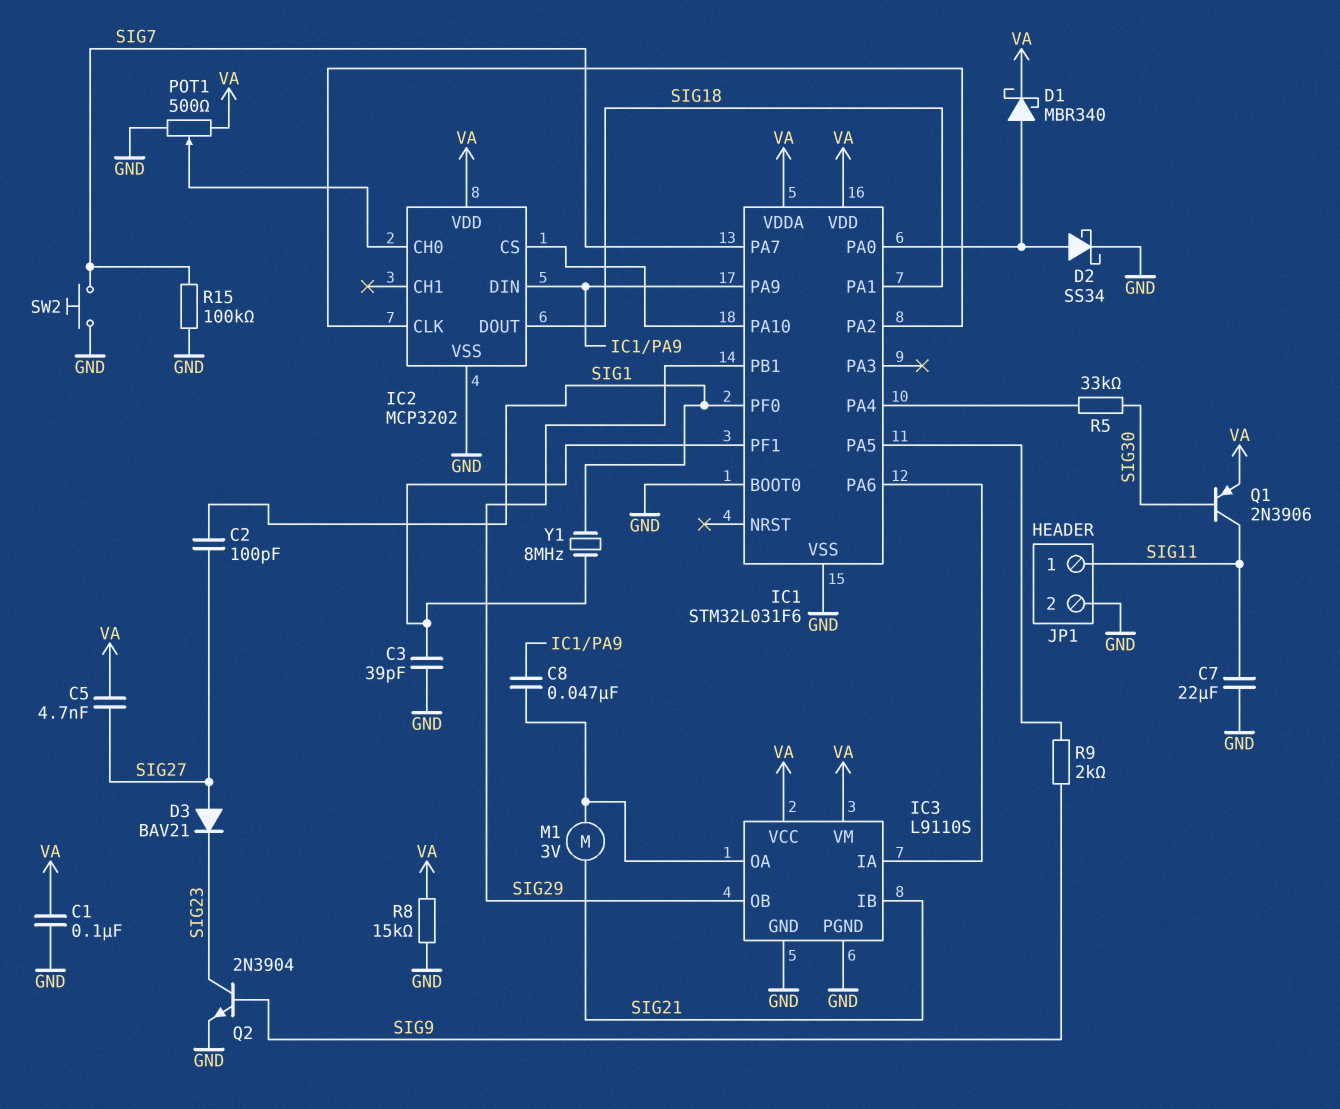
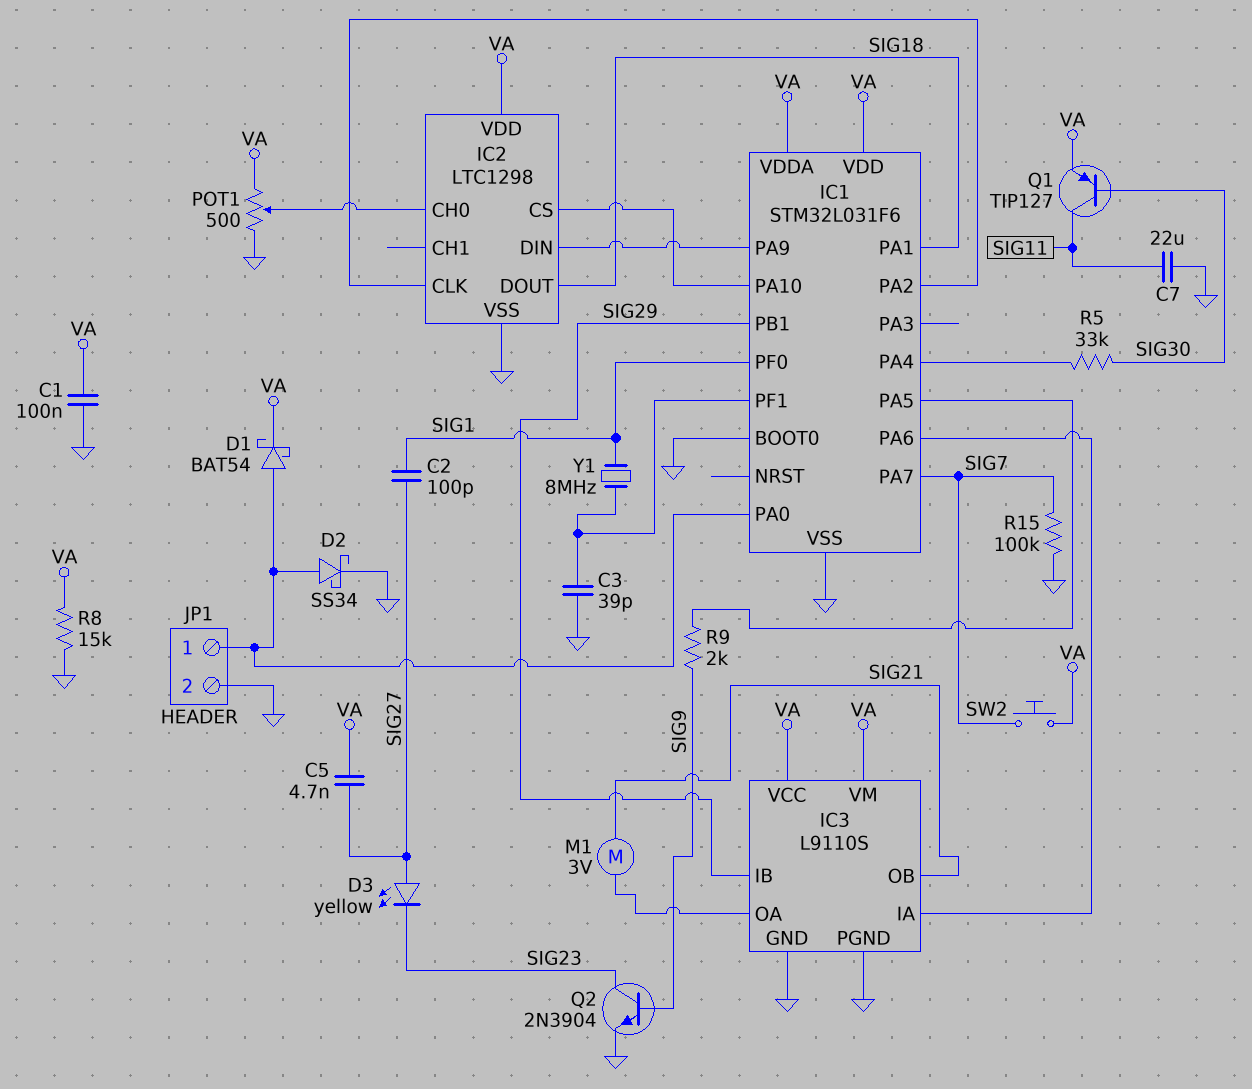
C8: 47nF (IC1/PA9, IC3/OA) -> none
D1: schottky MBR340 (A IC1/PA0, K VA) -> schottky BAT54 (A IC1/PA0, K VA)
D3: diode BAV21 (A SIG27, K SIG23) -> LED yellow (A SIG27, K SIG23)
IC2: MCP3202 -> LTC1298
IC3 pin IB: SIG21 -> SIG29
IC3 pin OB: SIG29 -> SIG21
JP1 pin 1: SIG11 -> IC1/PA0
Q1: PNP 2N3906 (B SIG30, C SIG11, E VA) -> PNP TIP127 (B SIG30, C SIG11, E VA)
SW2: button (GND, SIG7) -> button (SIG7, VA)

